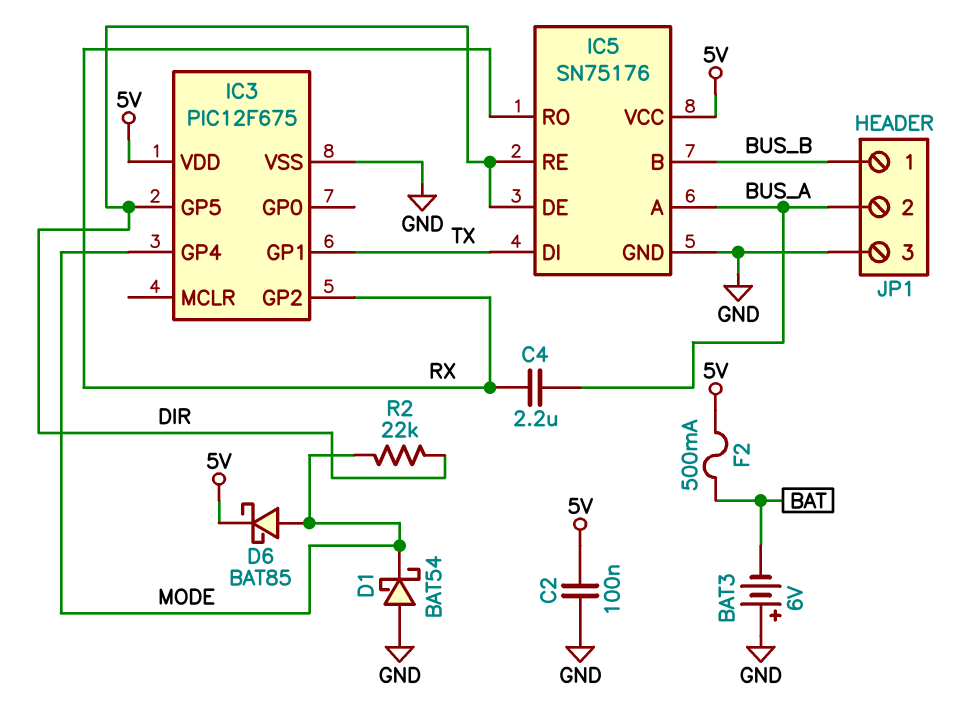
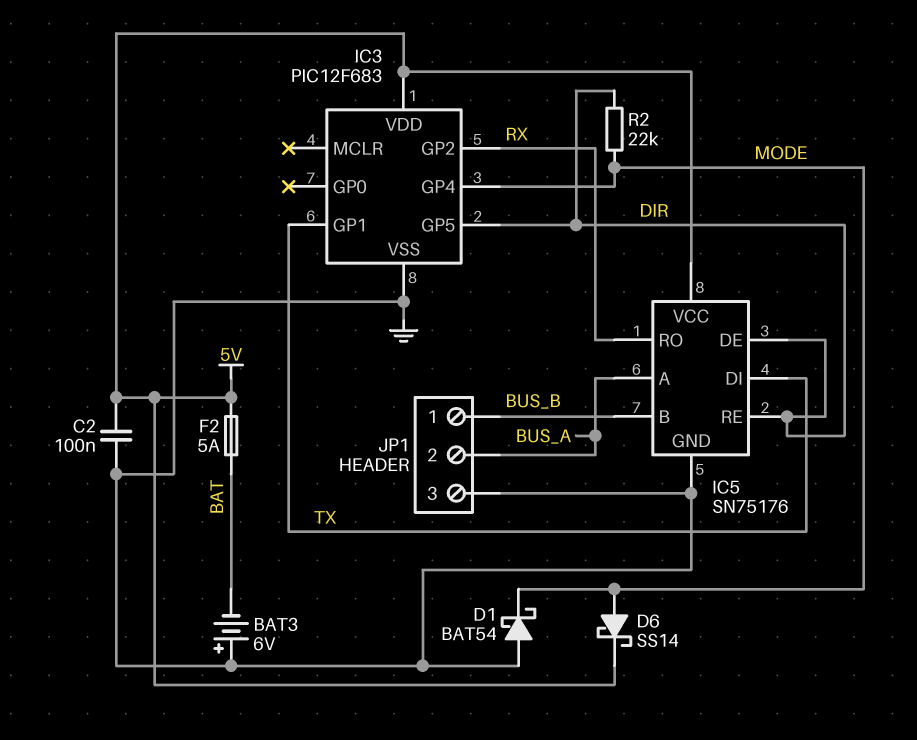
C4: 2.2uF (BUS_A, RX) -> none
D6: schottky BAT85 (A MODE, K 5V) -> schottky SS14 (A MODE, K 5V)
F2: 500mA (5V, BAT) -> 5A (5V, BAT)
IC3: PIC12F675 -> PIC12F683

